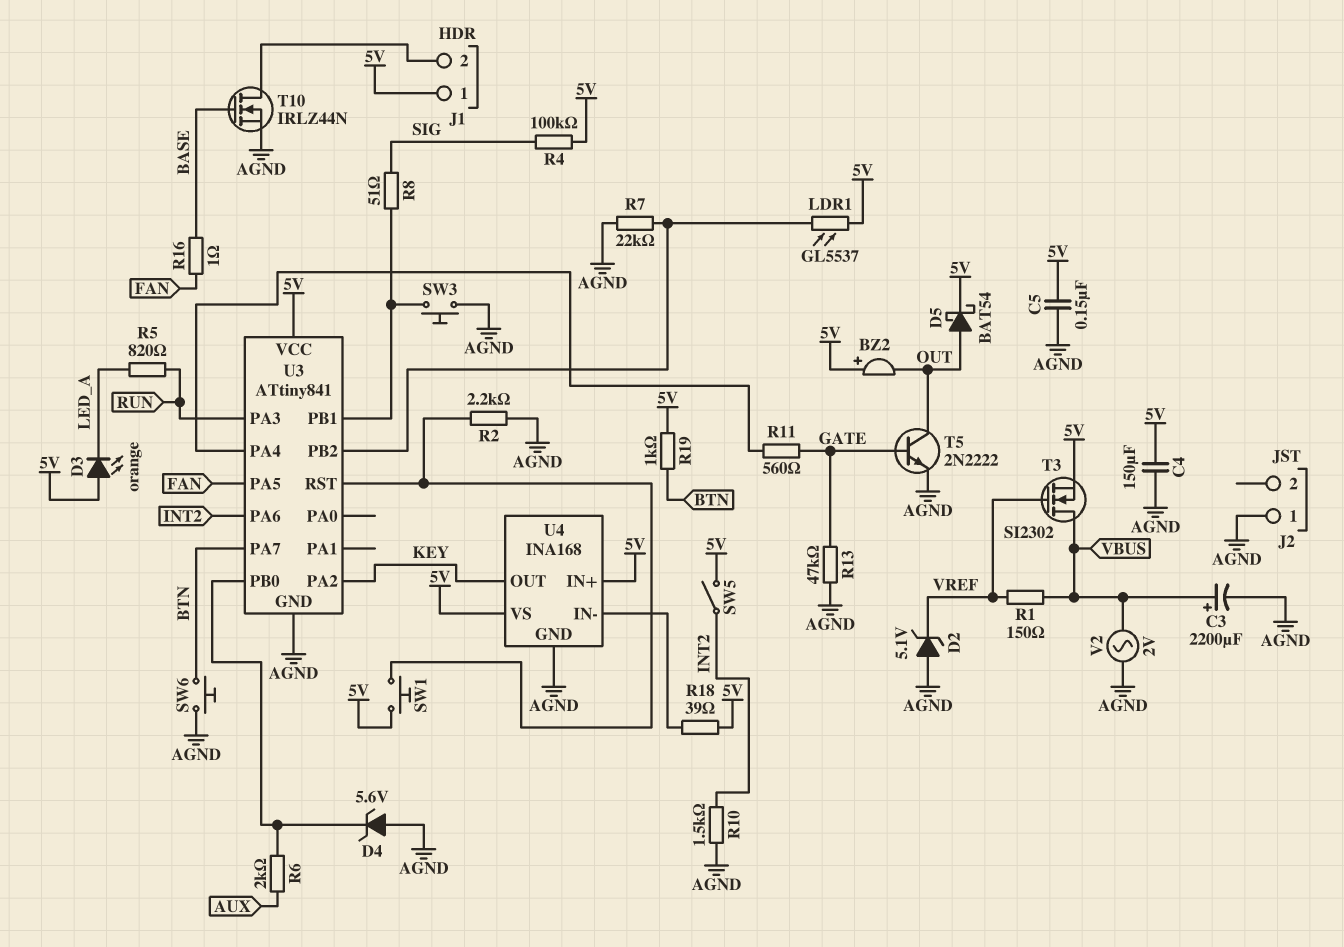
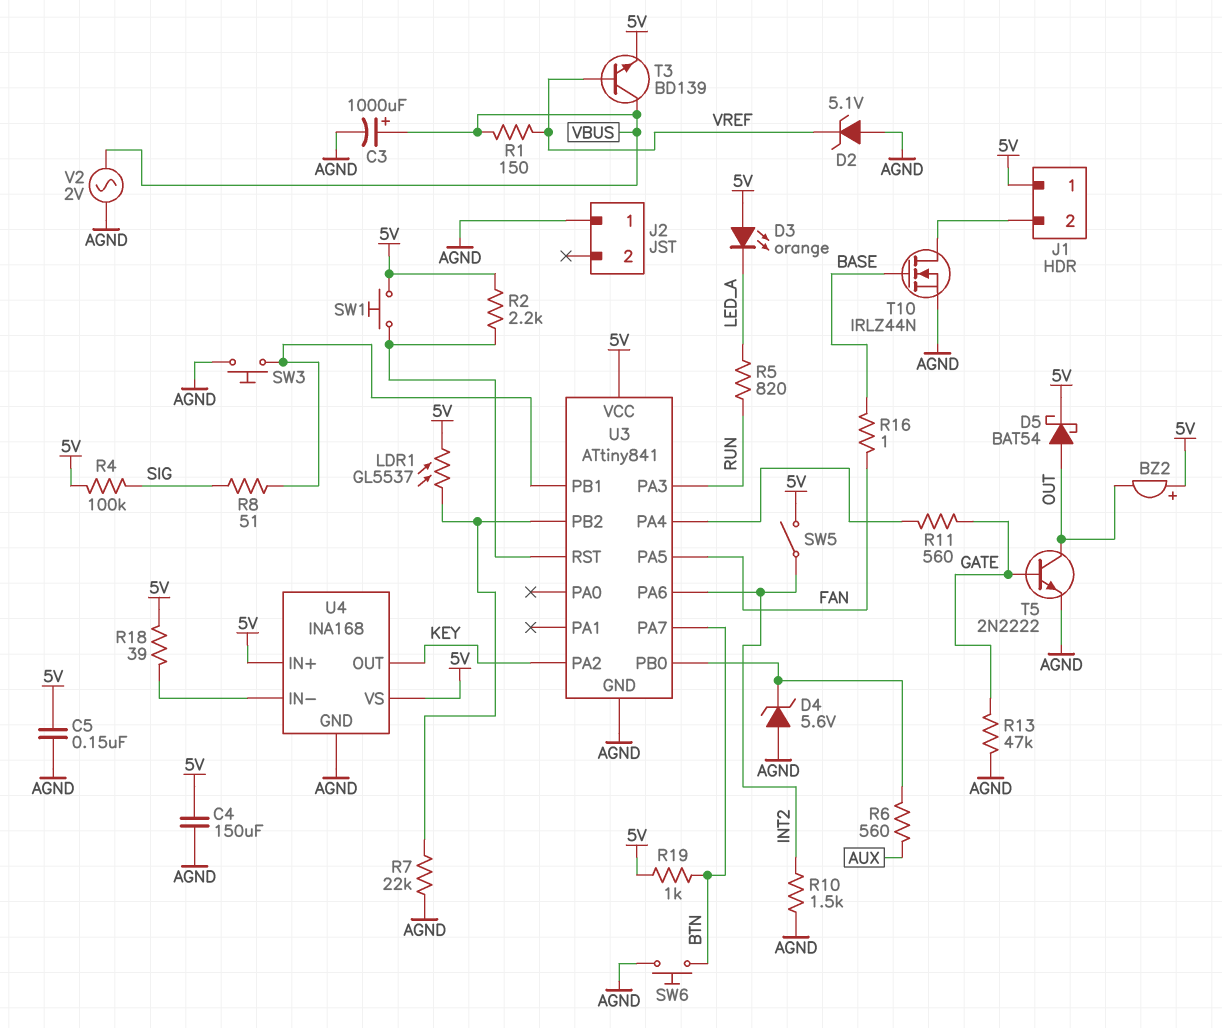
C3: 2200uF (plus VBUS, minus AGND) -> 1000uF (plus VBUS, minus AGND)
R2: 2.2k (AGND, U3/RST) -> 2.2k (5V, U3/RST)
R6: 2k (AUX, U3/PB0) -> 560 (AUX, U3/PB0)
T3: NMOS SI2302 (G VREF, D VBUS, S 5V) -> NPN BD139 (B VREF, C VBUS, E 5V)

